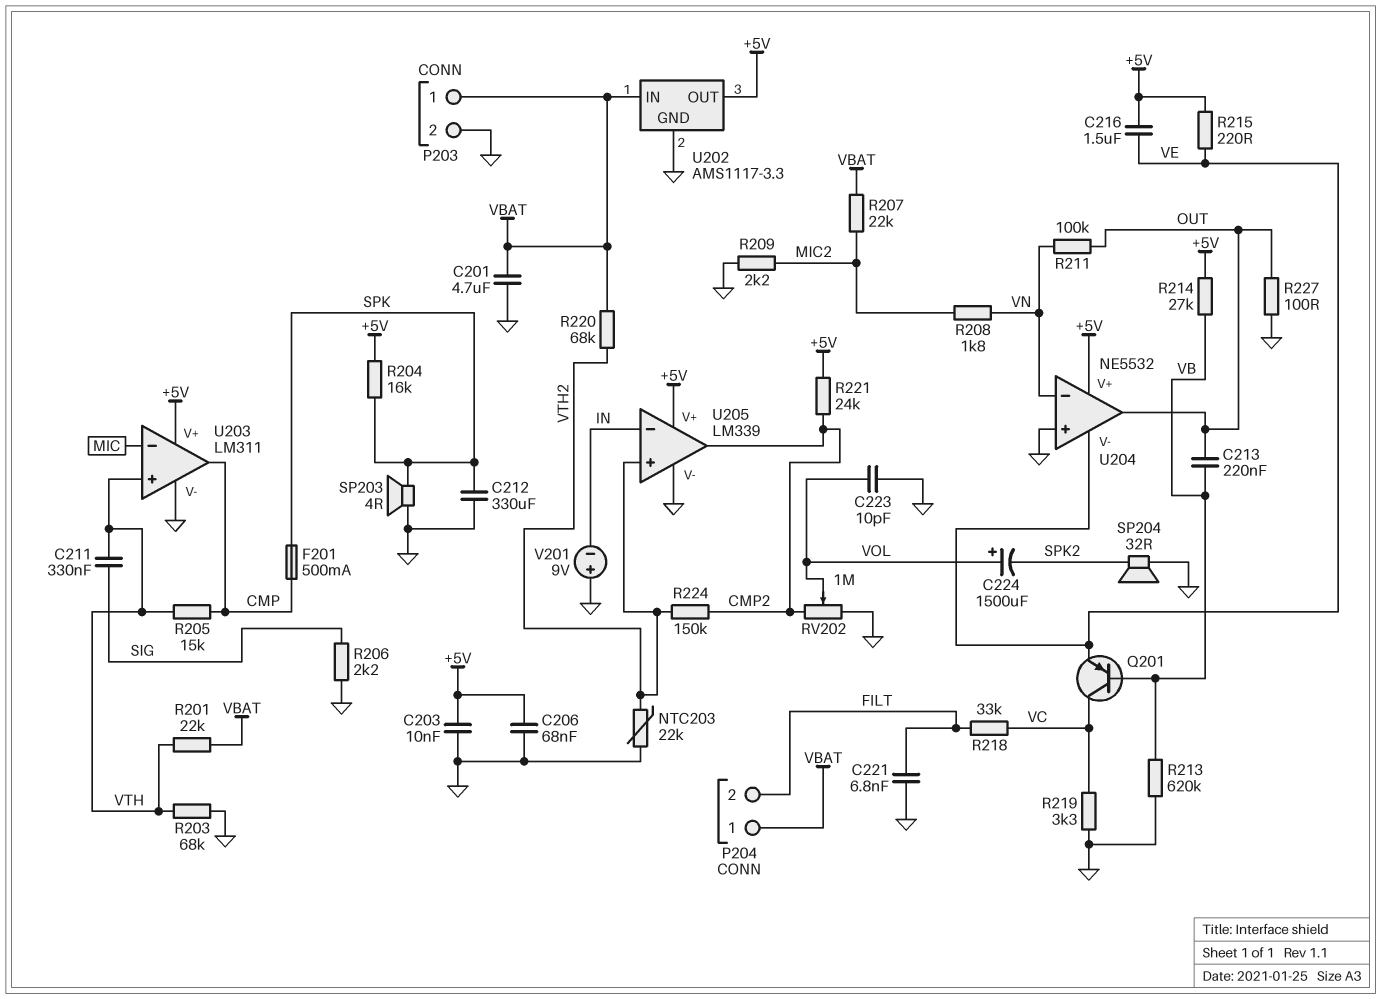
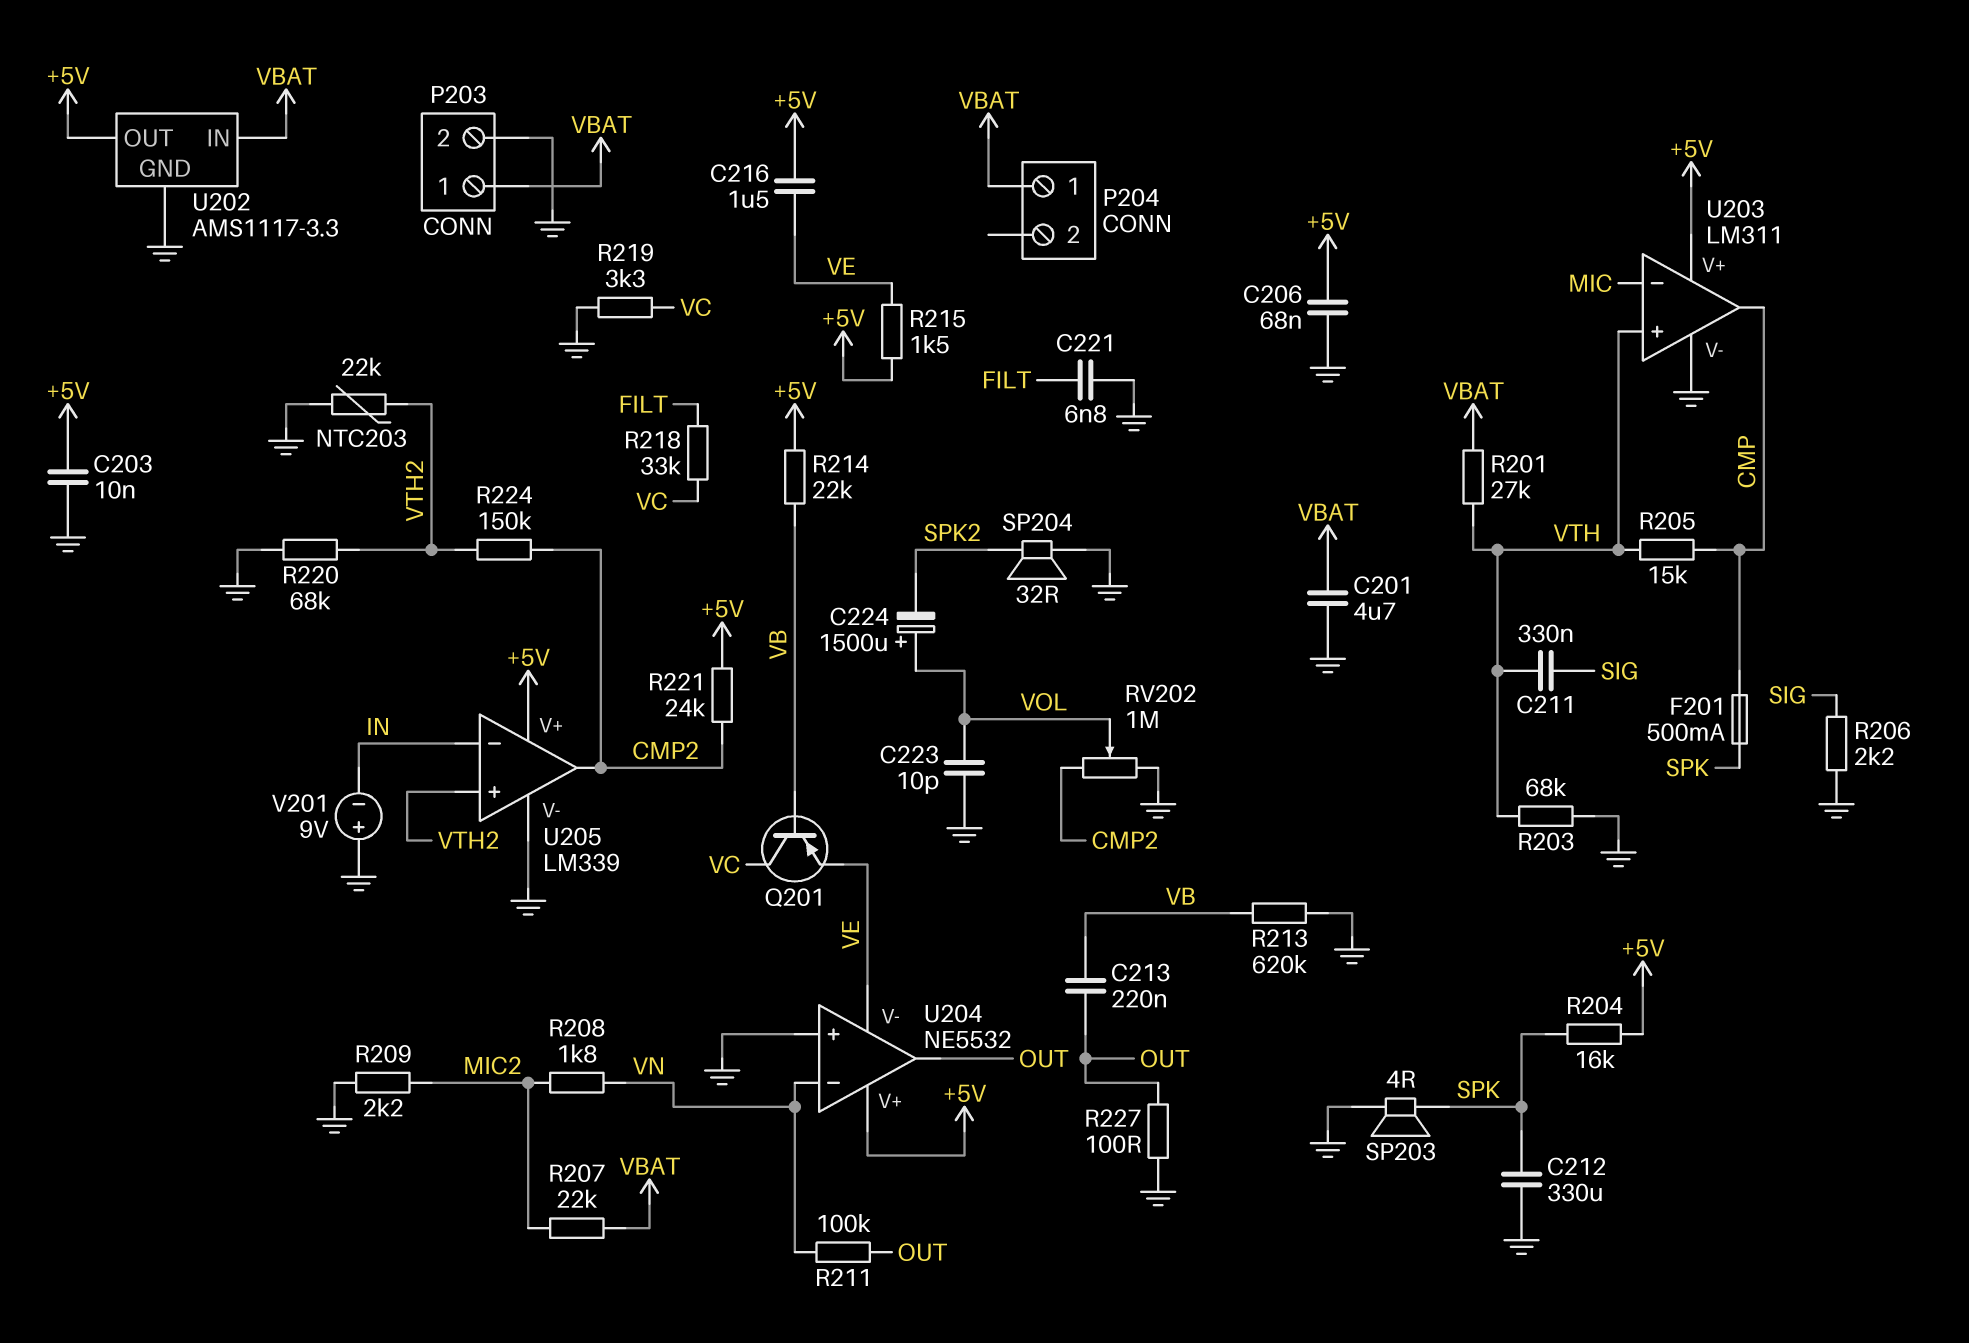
P204 pin 2: FILT -> none
R201: 22k (VBAT, VTH) -> 27k (VBAT, VTH)
R214: 27k (+5V, VB) -> 22k (+5V, VB)
R215: 220 (+5V, VE) -> 1.5k (+5V, VE)
R220: 68k (VBAT, VTH2) -> 68k (GND, VTH2)

